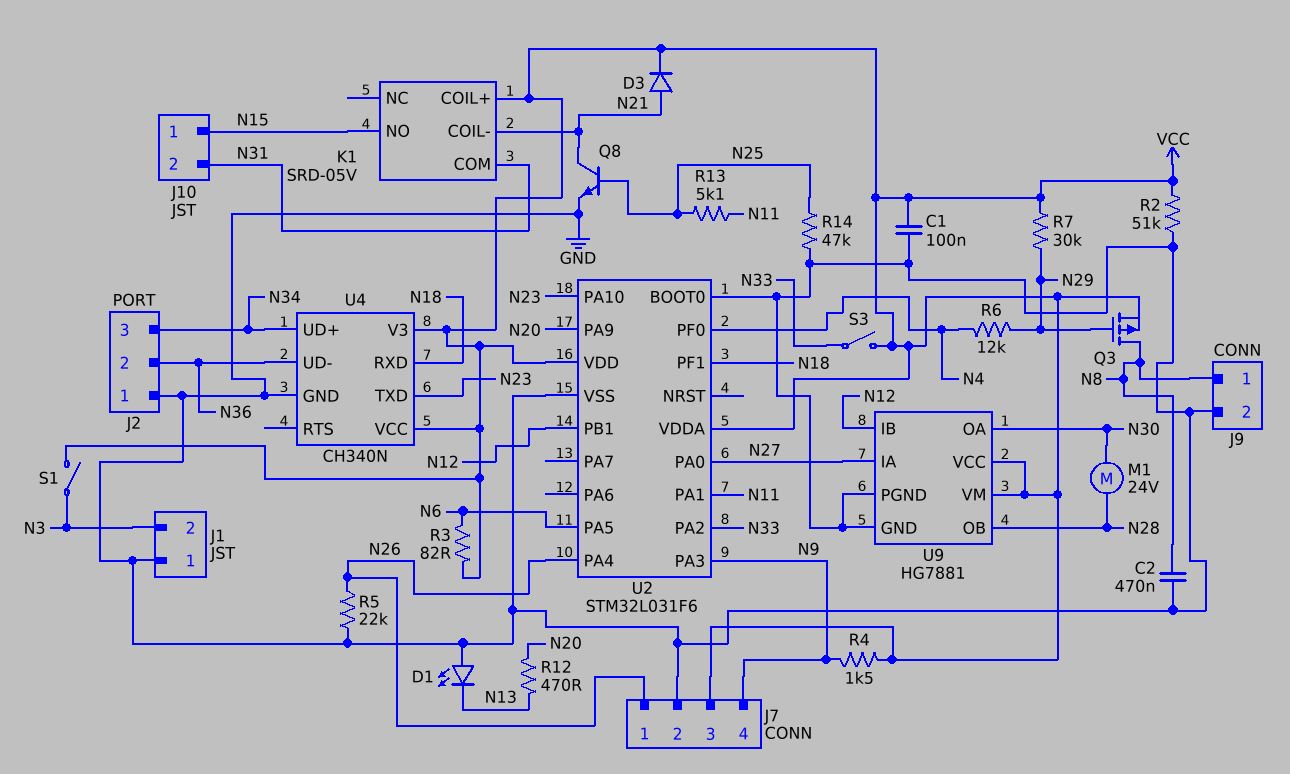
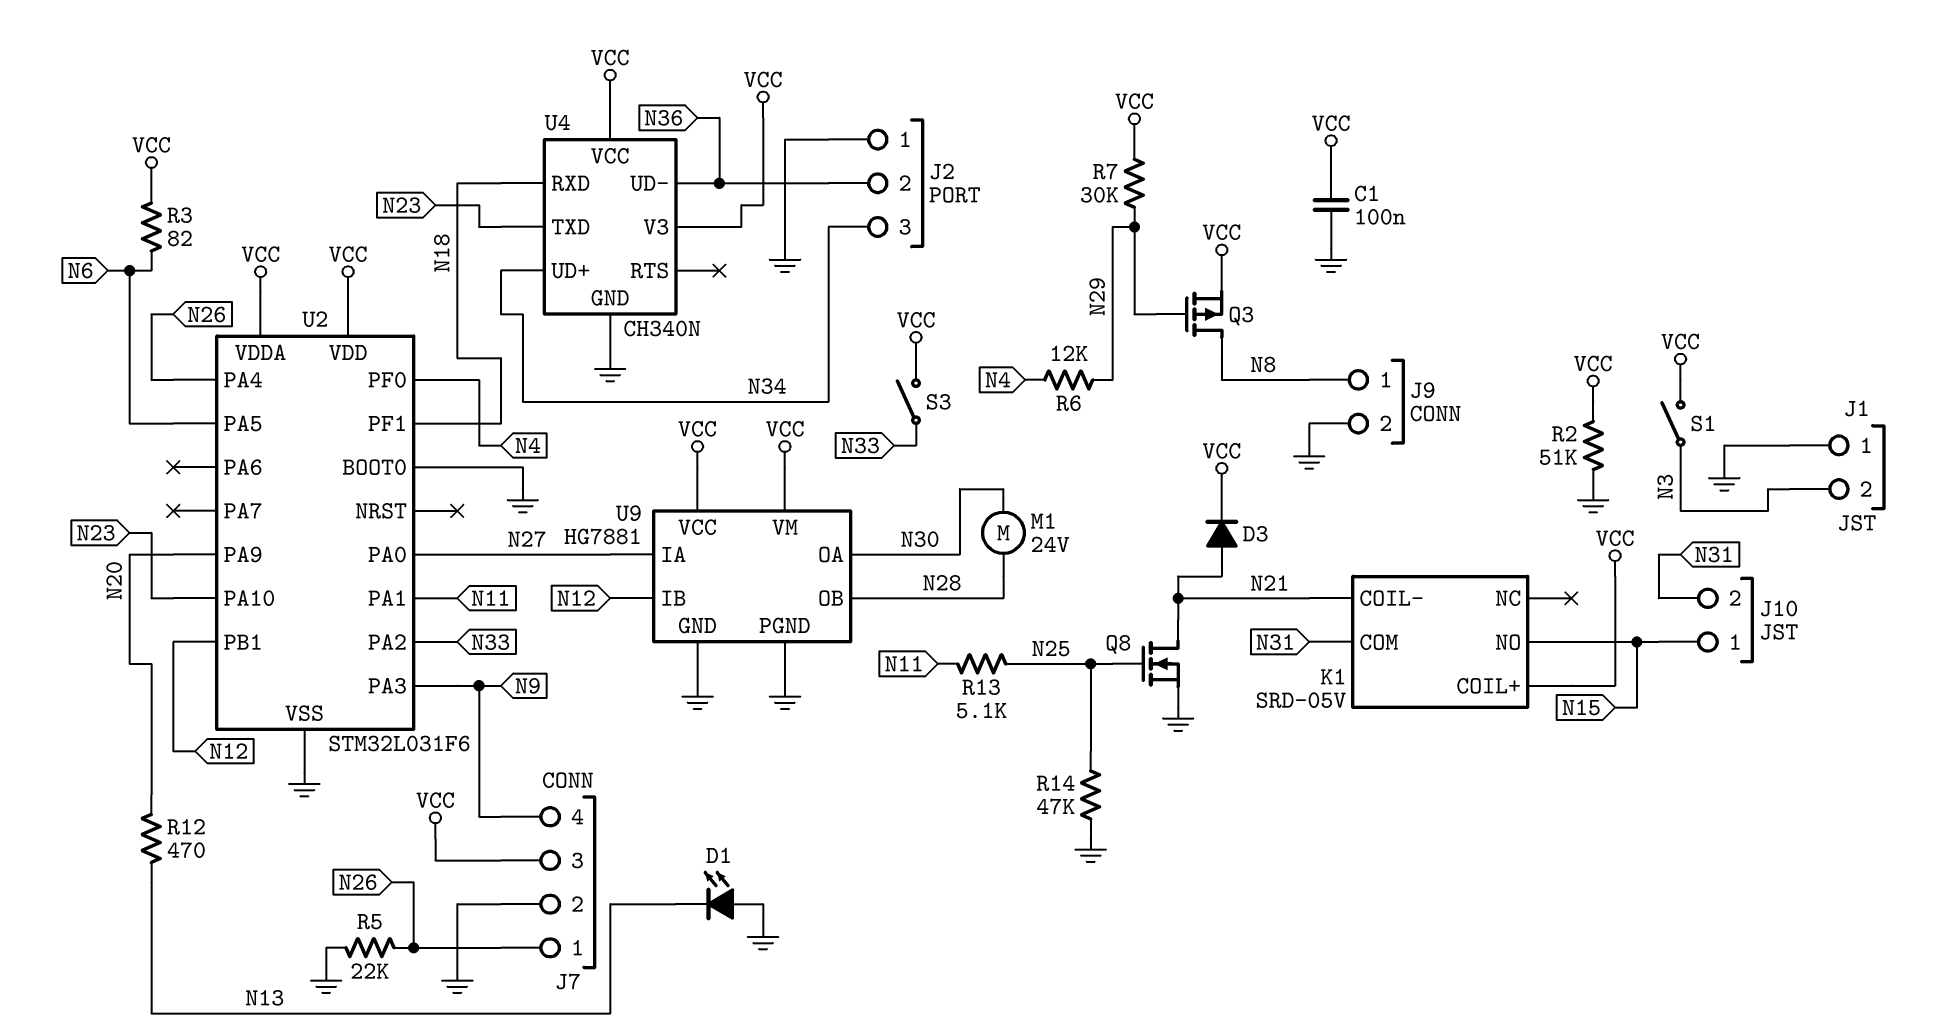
C2: 470nF (GND, N8) -> none
Q8: NPN (B N25, C N21, E GND) -> NMOS (G N25, D N21, S GND)
R4: 1.5k (N9, VCC) -> none

